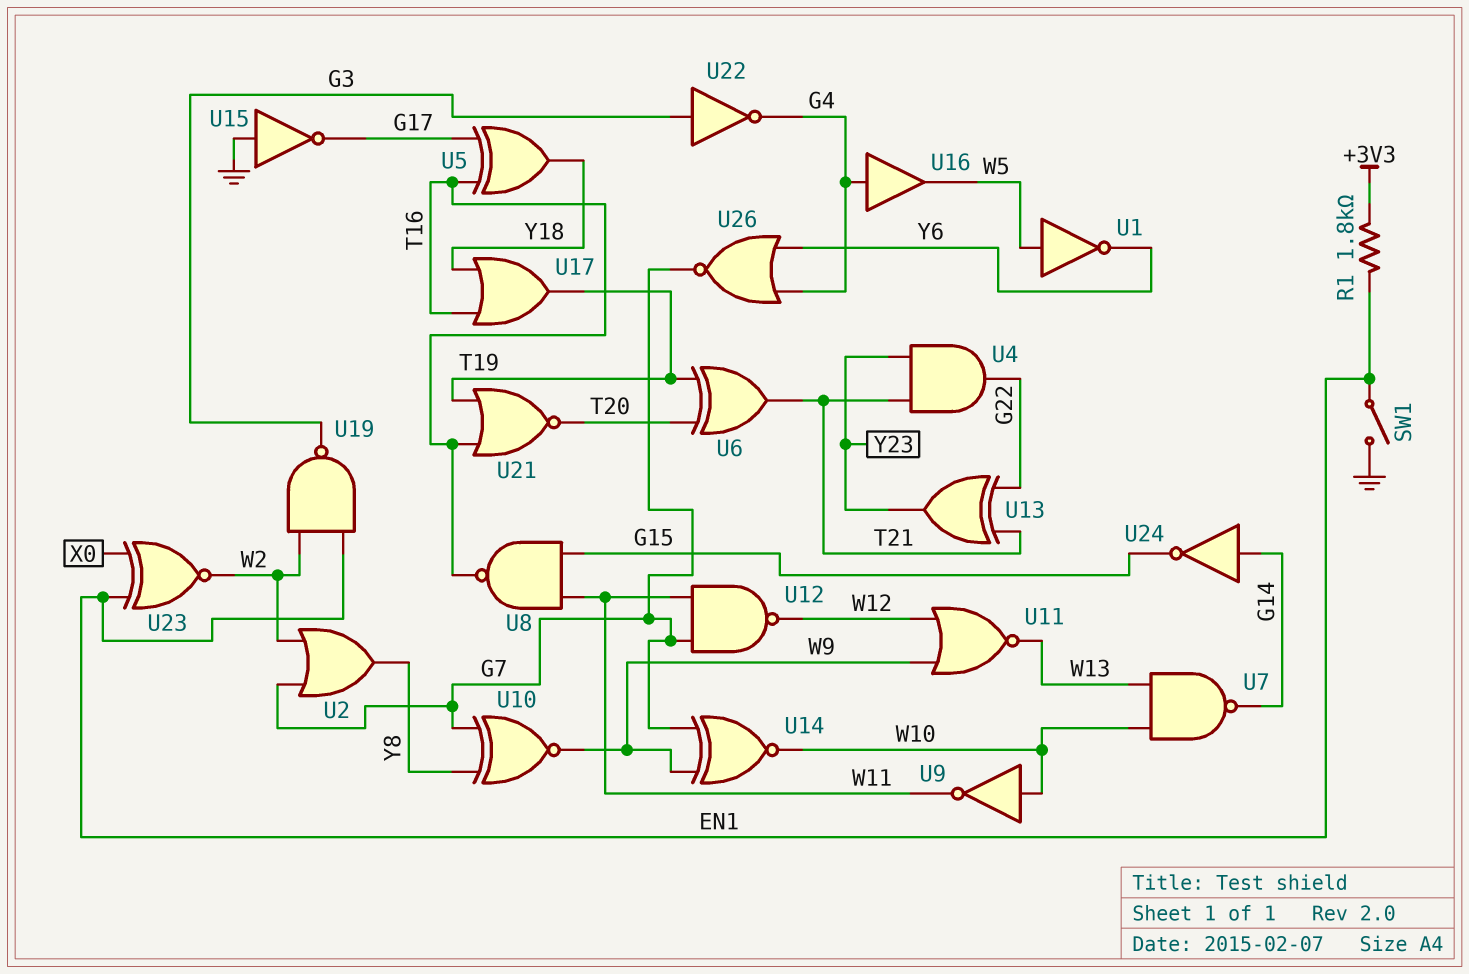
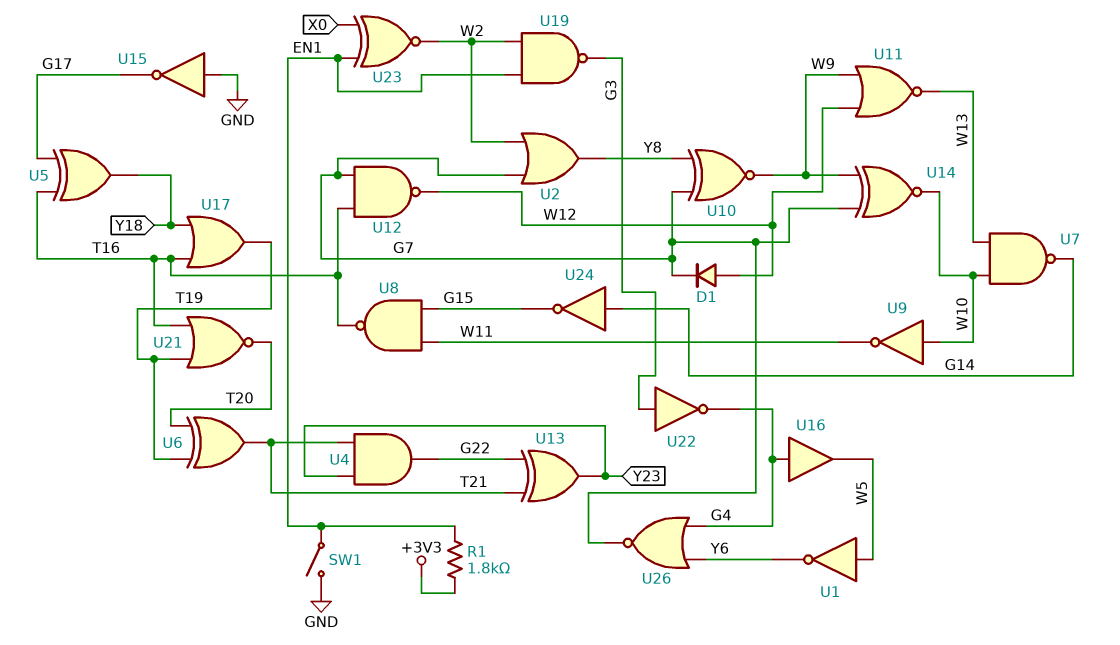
D1: none -> diode (A W12, K G7)
U12: NAND (in G7, in W11, out W12) -> NAND (in G7, in T16, out W12)

